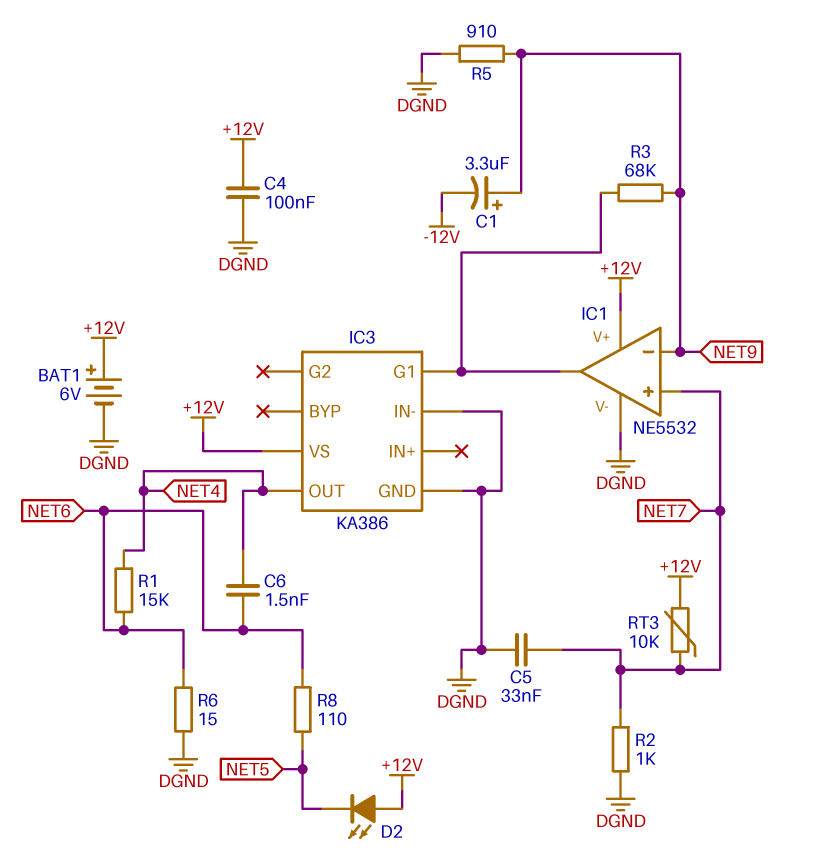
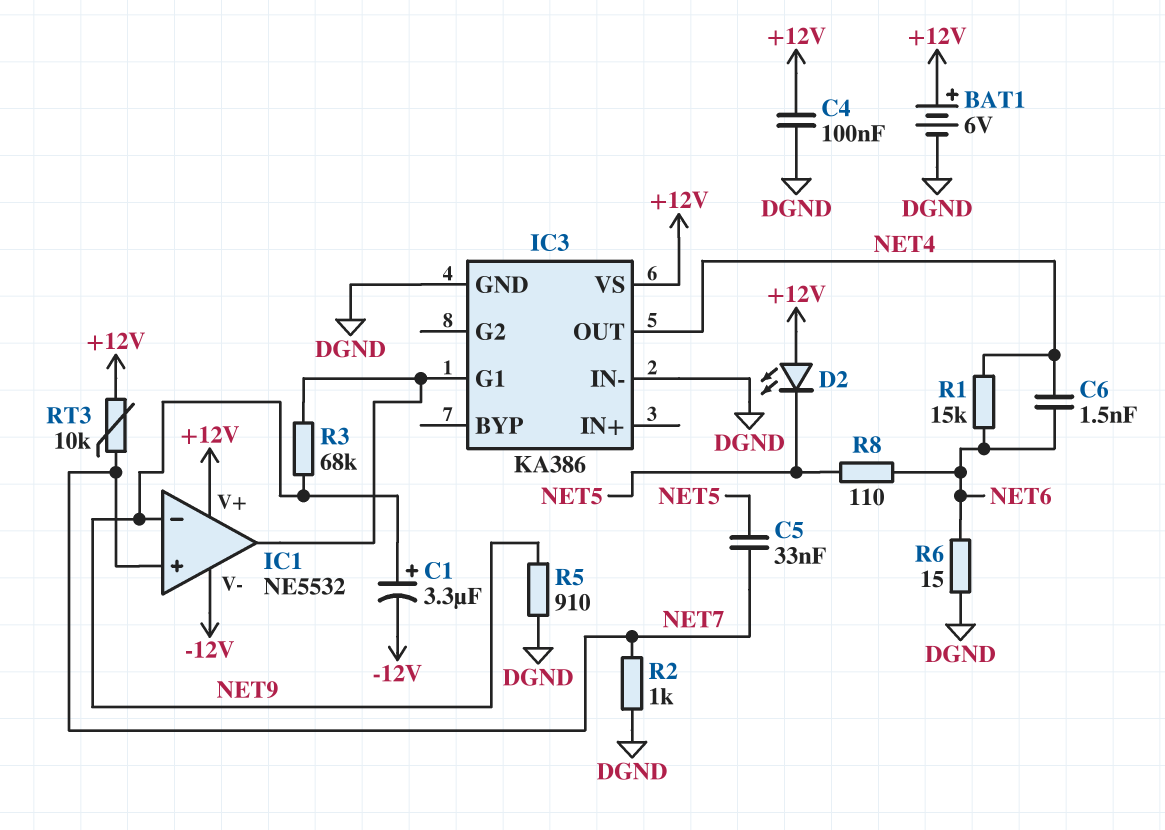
C5: 33nF (DGND, NET7) -> 33nF (NET5, NET7)
IC1 pin V-: DGND -> -12V

